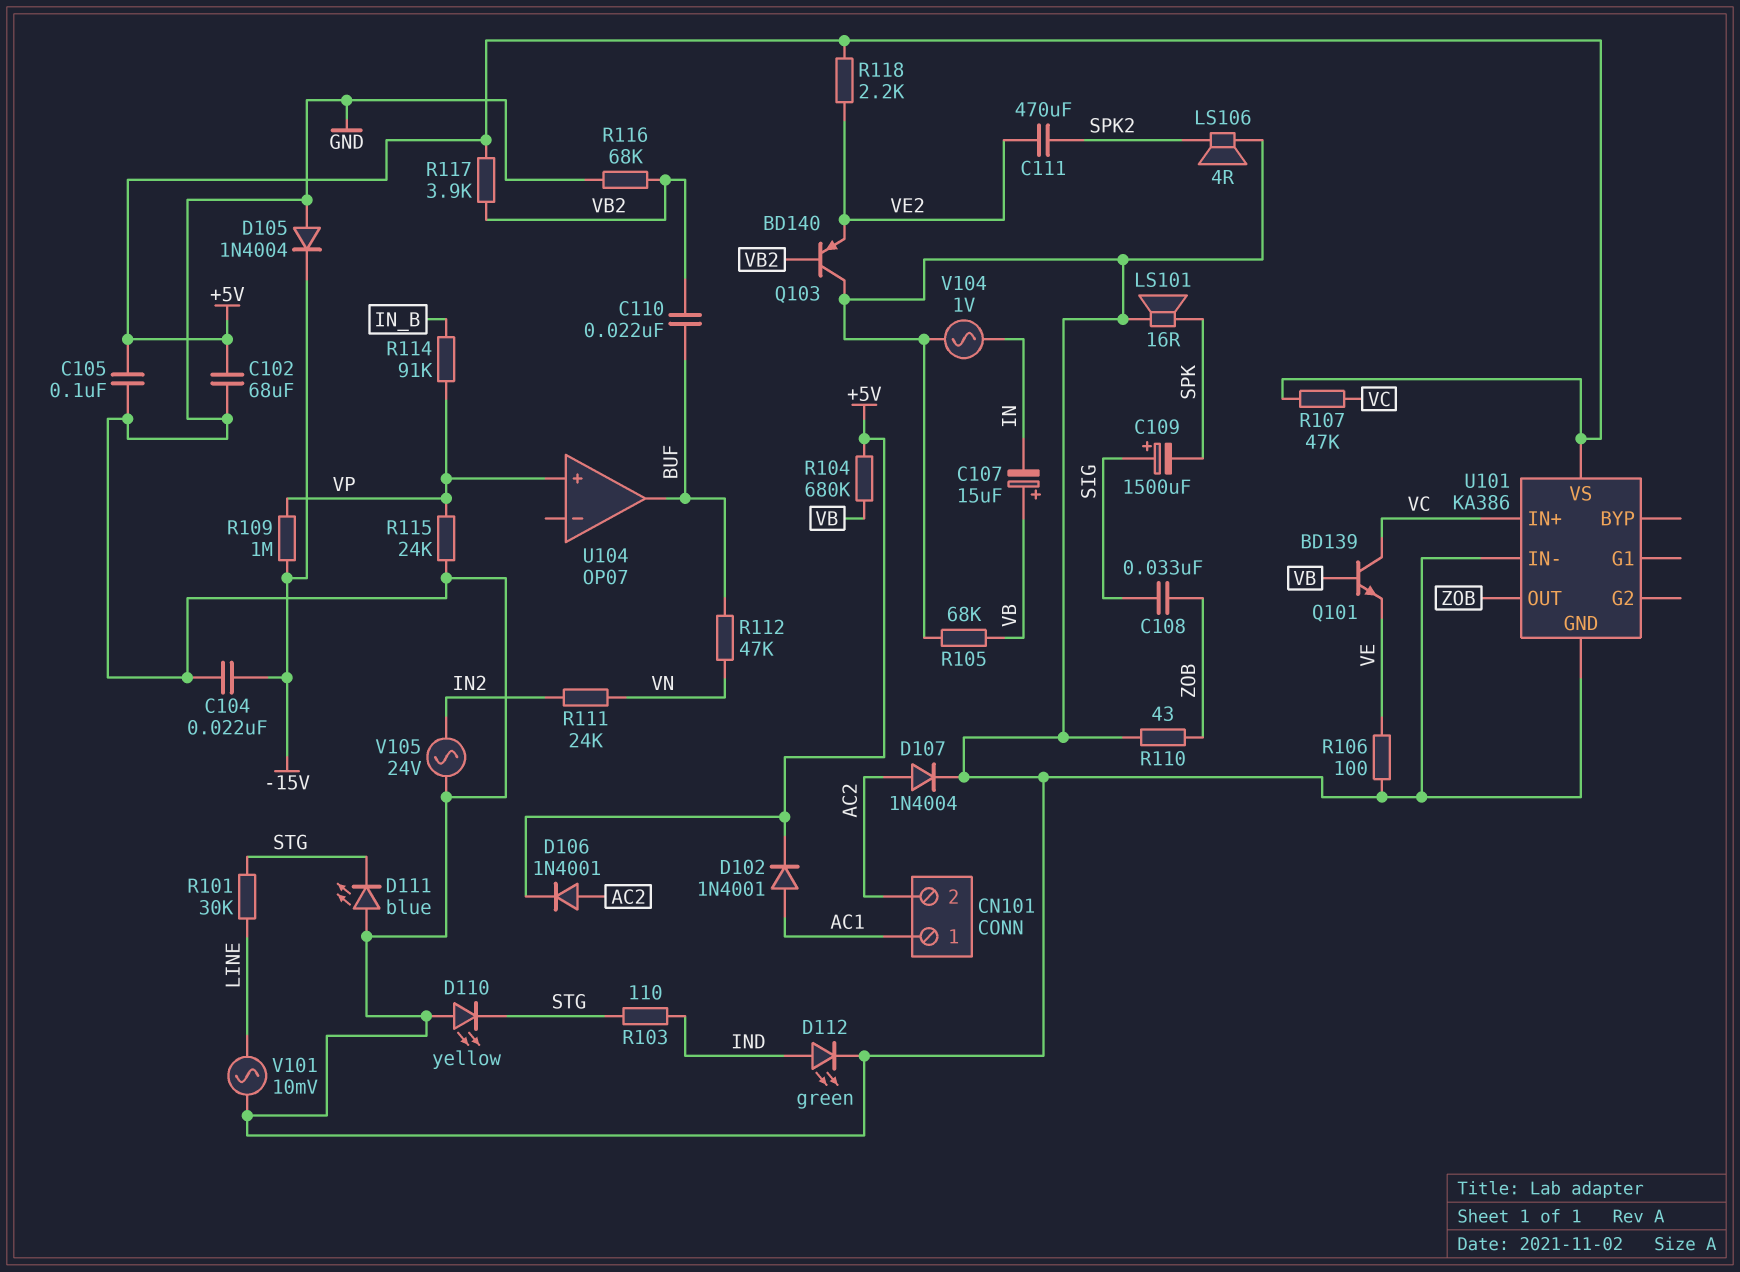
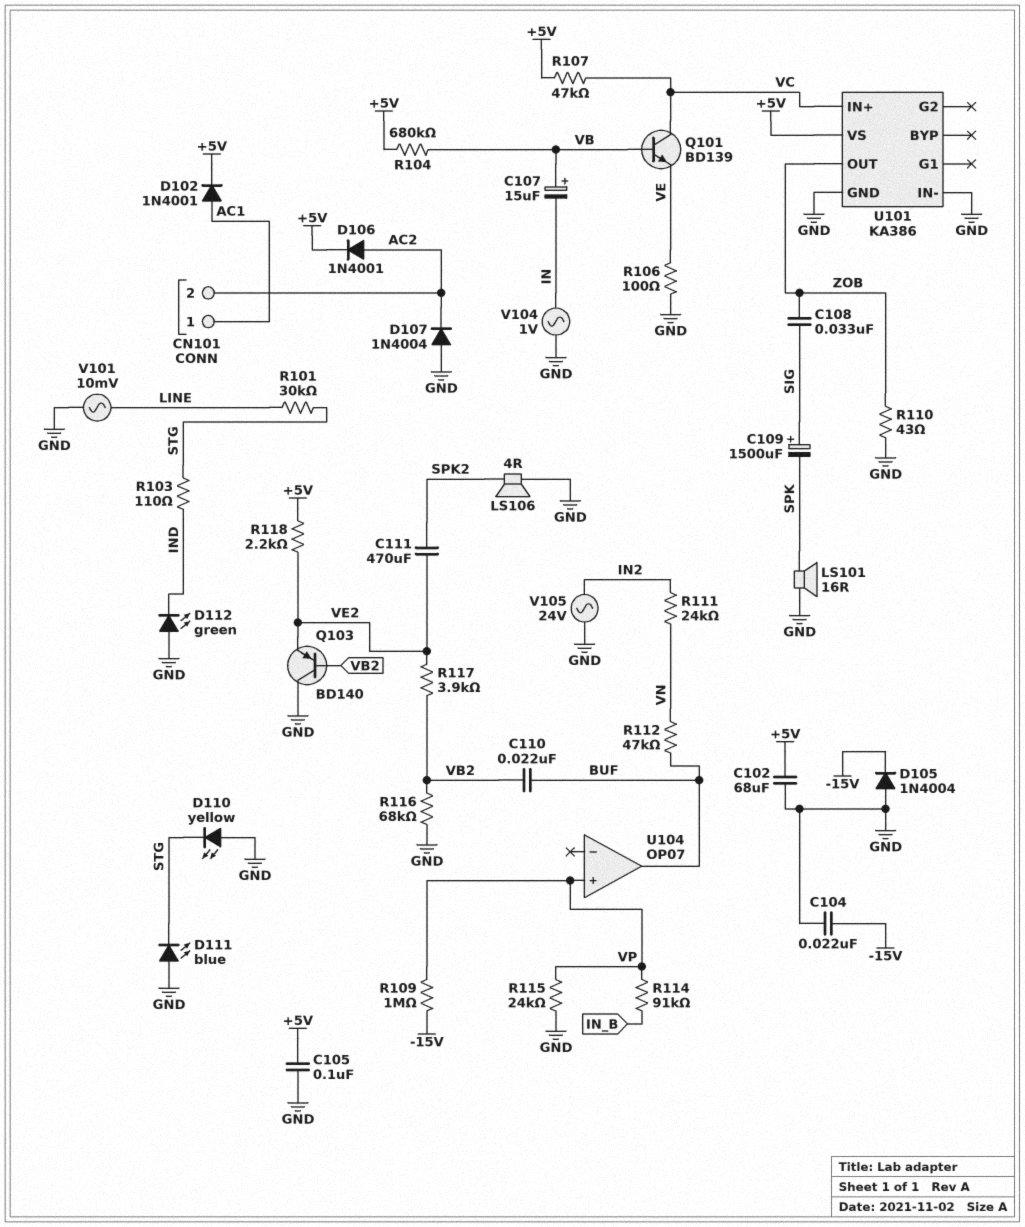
D107: diode 1N4004 (A AC2, K GND) -> diode 1N4004 (A GND, K AC2)
D112: LED green (A IND, K GND) -> LED green (A GND, K IND)
R105: 68k (GND, VB) -> none
R117: 3.9k (+5V, VB2) -> 3.9k (VB2, VE2)

